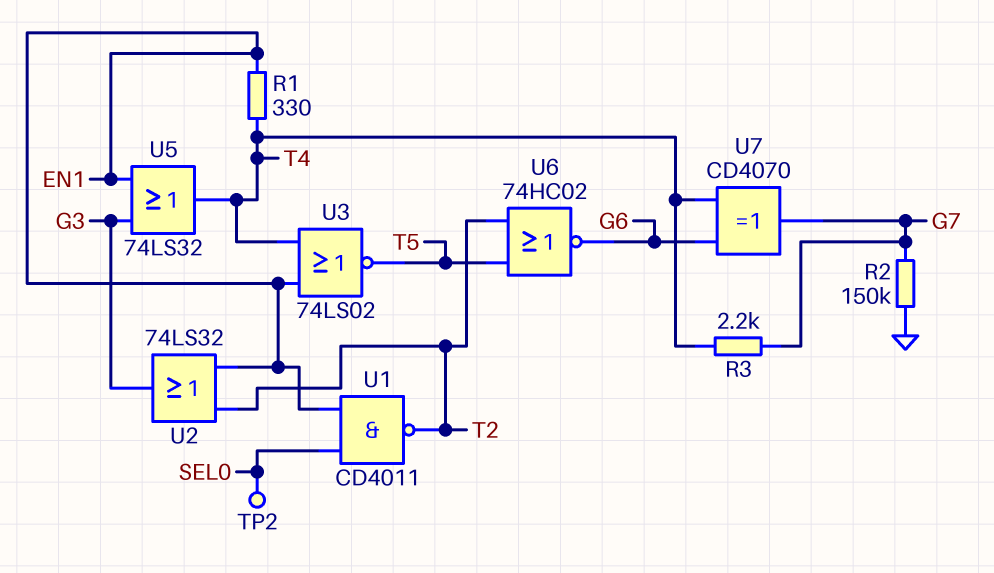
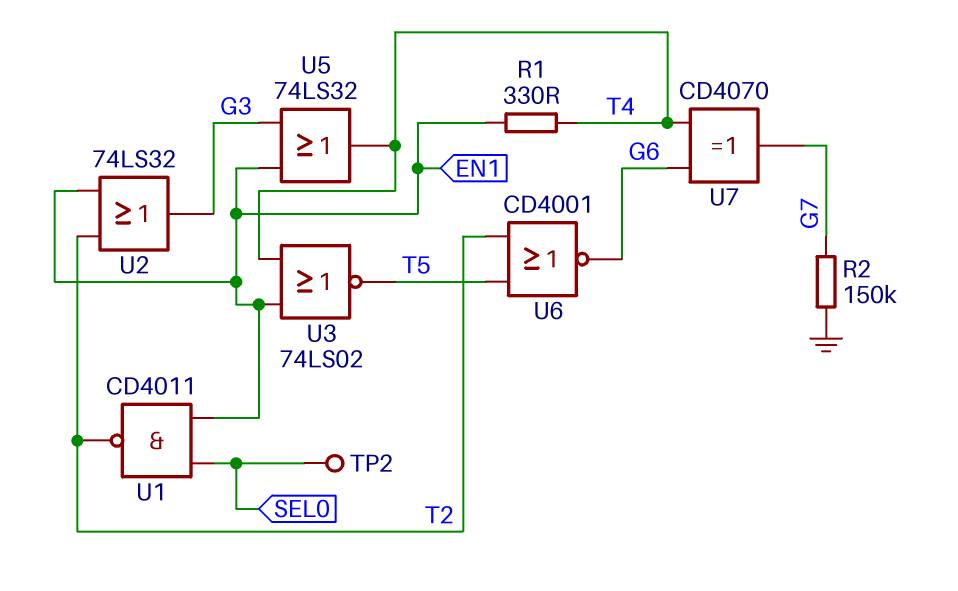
R3: 2.2k (G7, T4) -> none
U6: NOR 74HC02 (in T2, in T5, out G6) -> NOR CD4001 (in T2, in T5, out G6)

